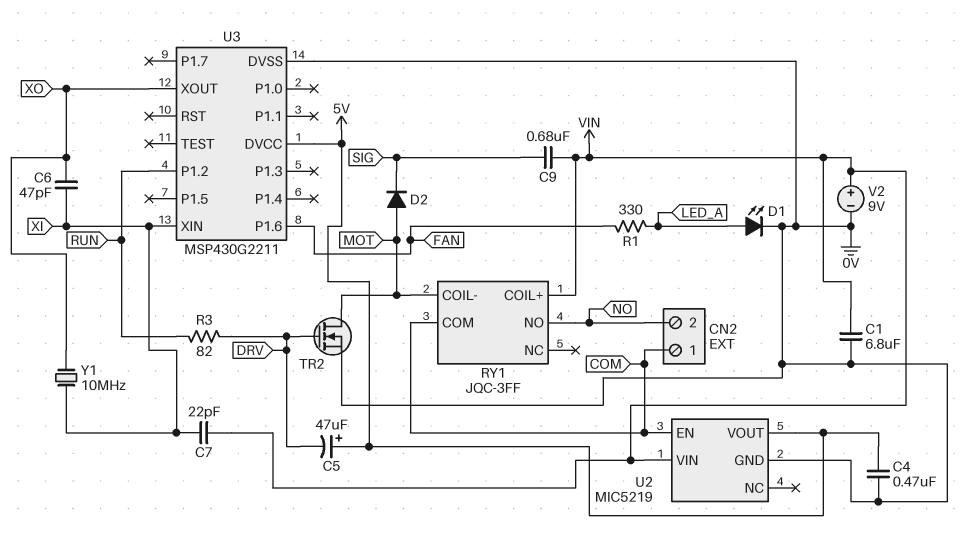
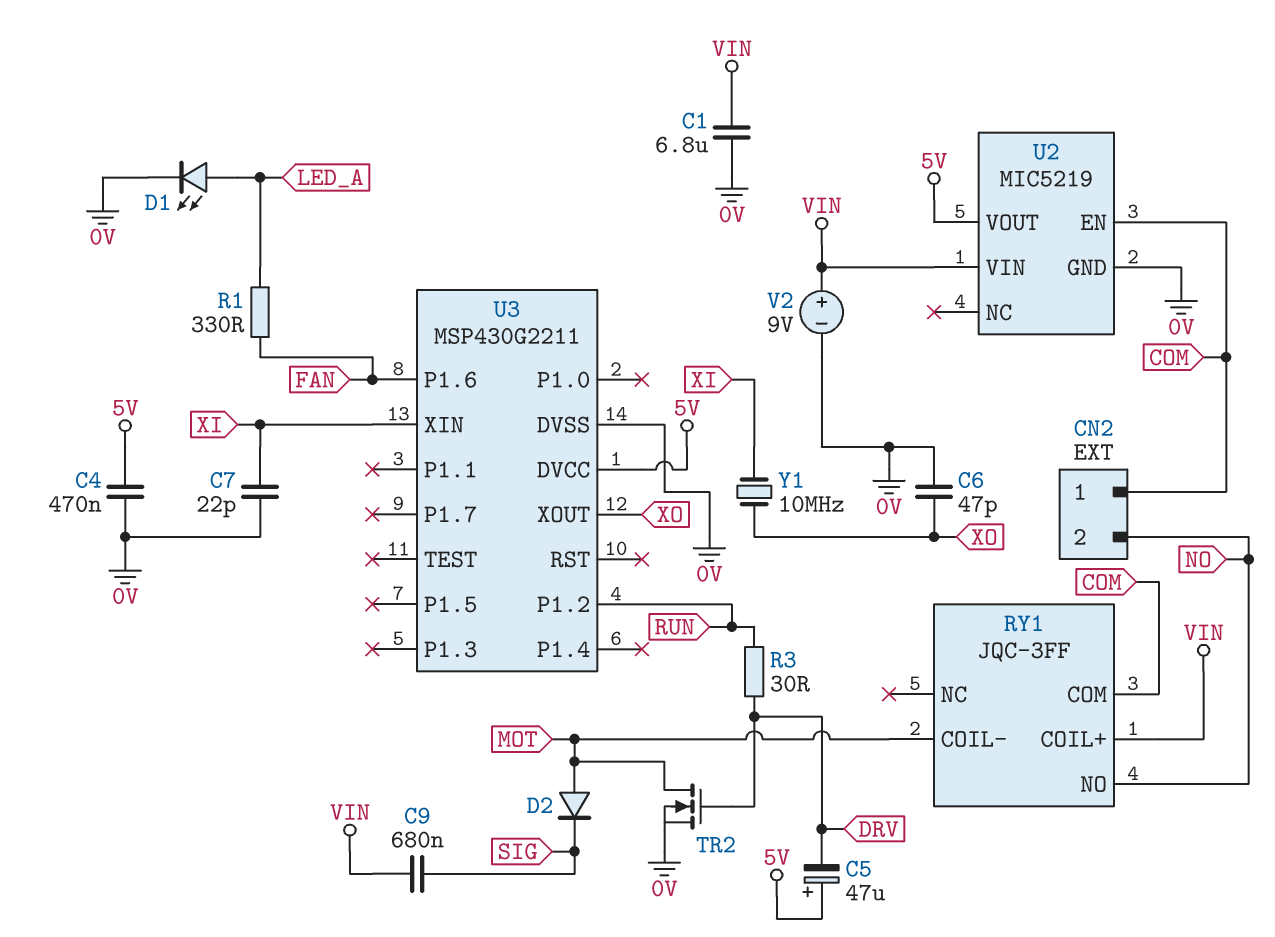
C6: 47pF (XI, XO) -> 47pF (0V, XO)
C7: 22pF (VIN, XI) -> 22pF (0V, XI)
R3: 82 (DRV, RUN) -> 30 (DRV, RUN)

